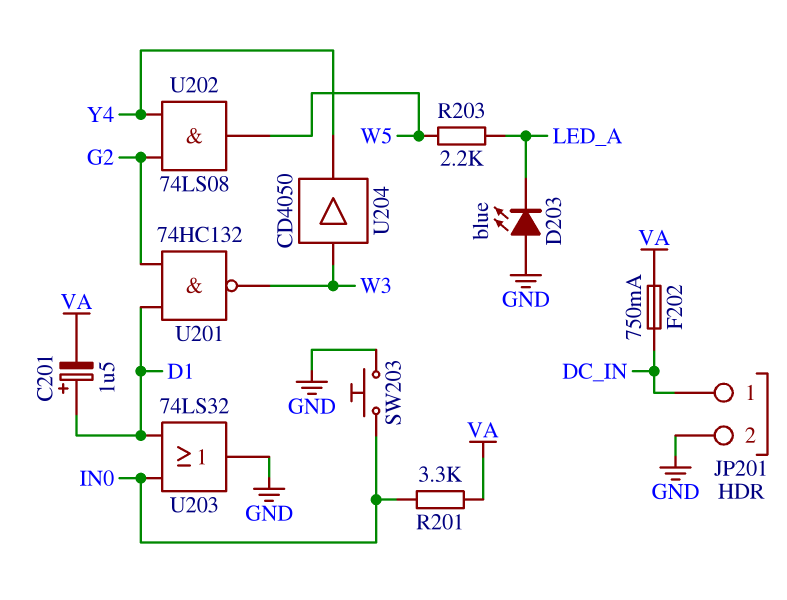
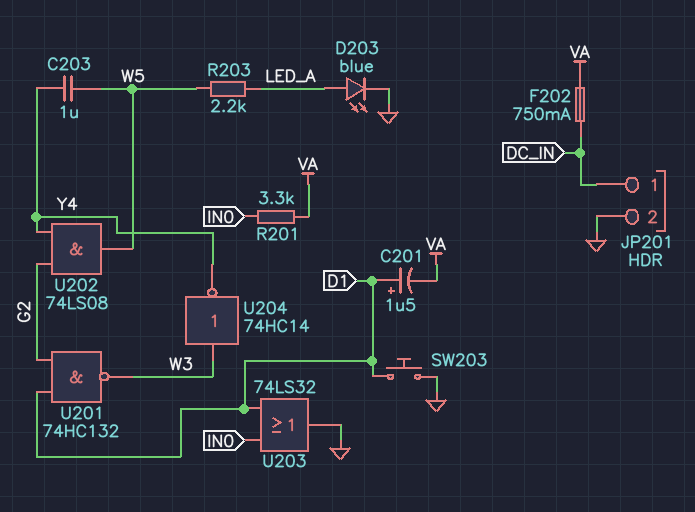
C203: none -> 1uF (W5, Y4)
D203: LED blue (A GND, K LED_A) -> LED blue (A LED_A, K GND)
SW203: button (GND, IN0) -> button (D1, GND)
U204: buffer CD4050 (in W3, out Y4) -> NOT 74HC14 (in W3, out Y4)

